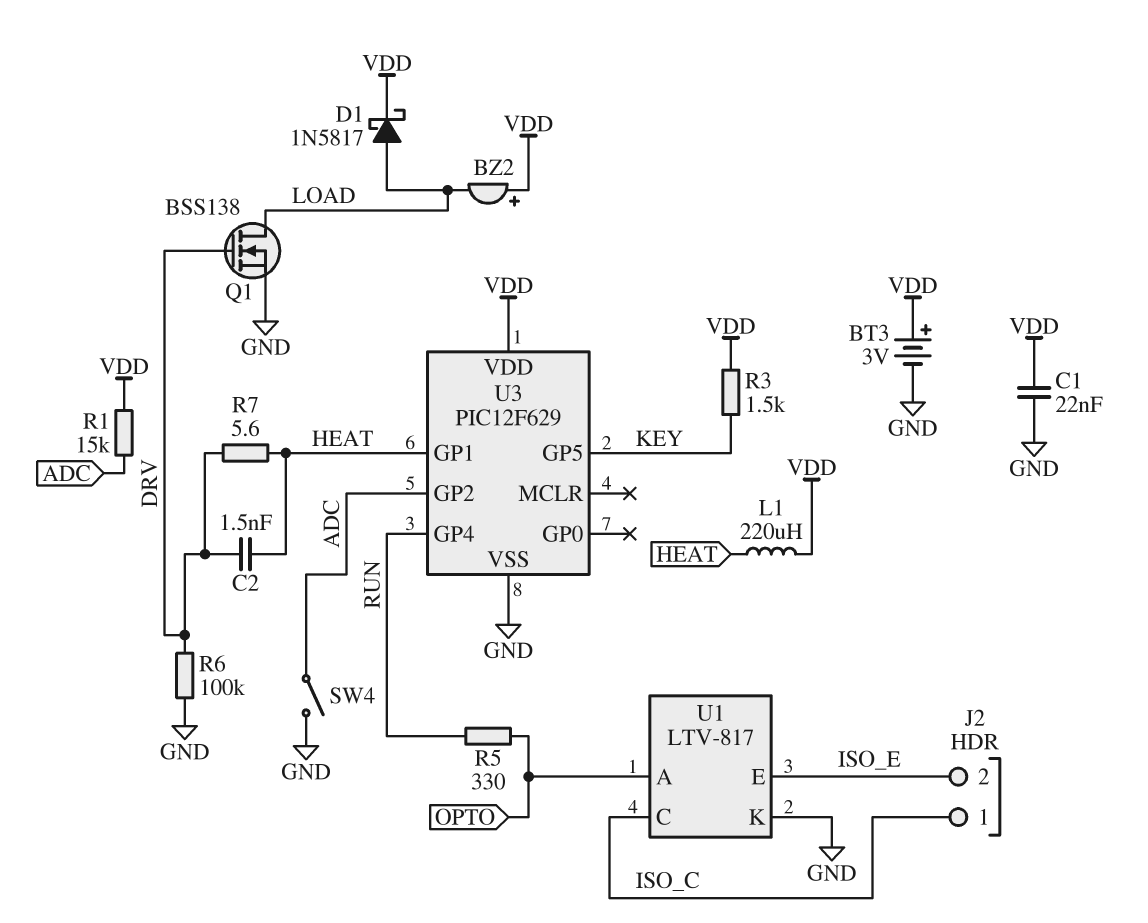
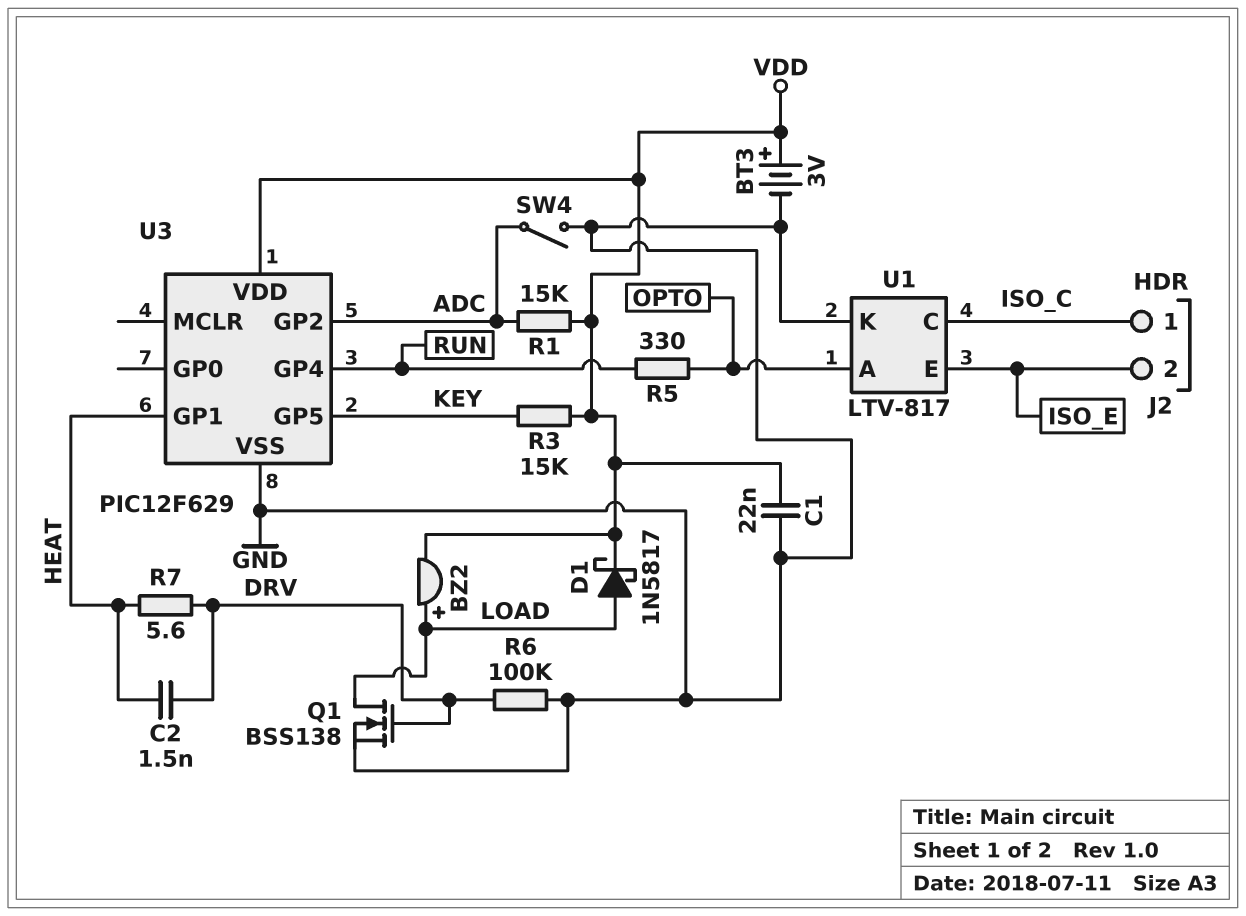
BZ2: buzzer (plus VDD, minus LOAD) -> buzzer (plus LOAD, minus VDD)
L1: 220uH (HEAT, VDD) -> none
R3: 1.5k (KEY, VDD) -> 15k (KEY, VDD)

